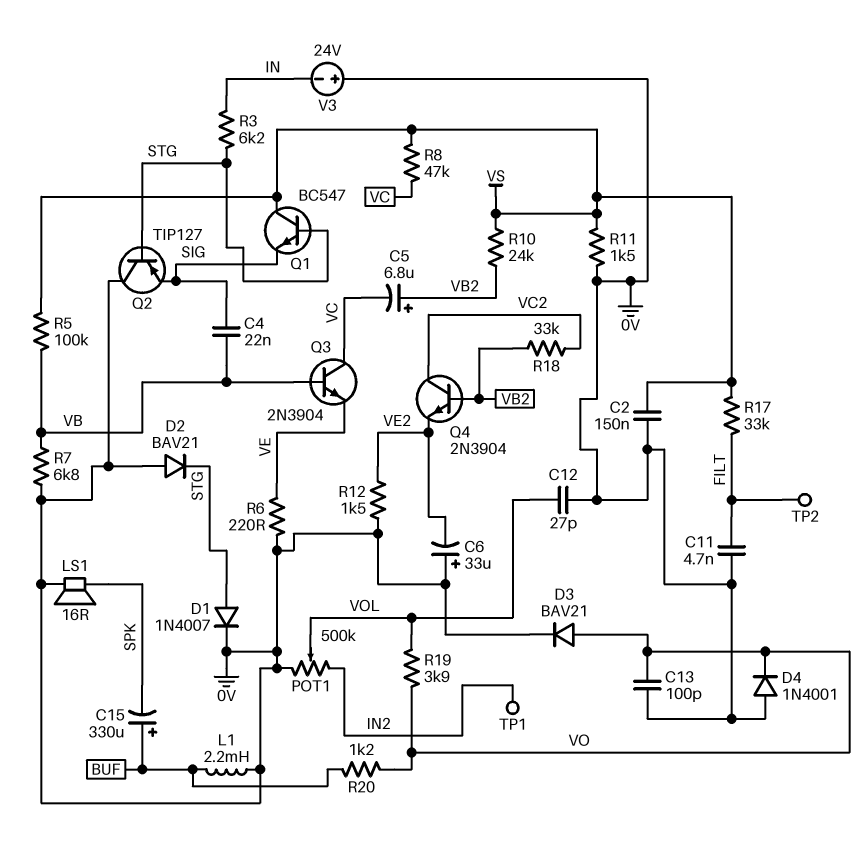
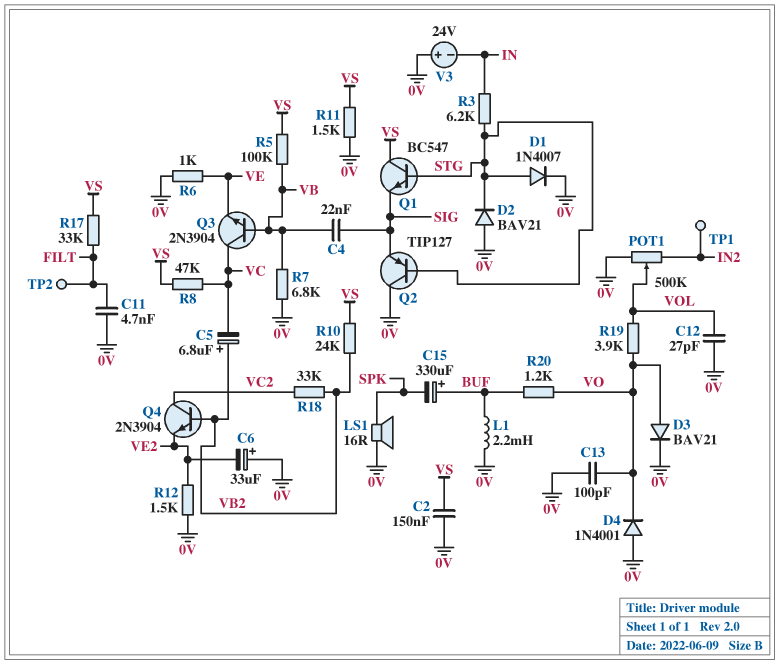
R6: 220 (0V, VE) -> 1k (0V, VE)

